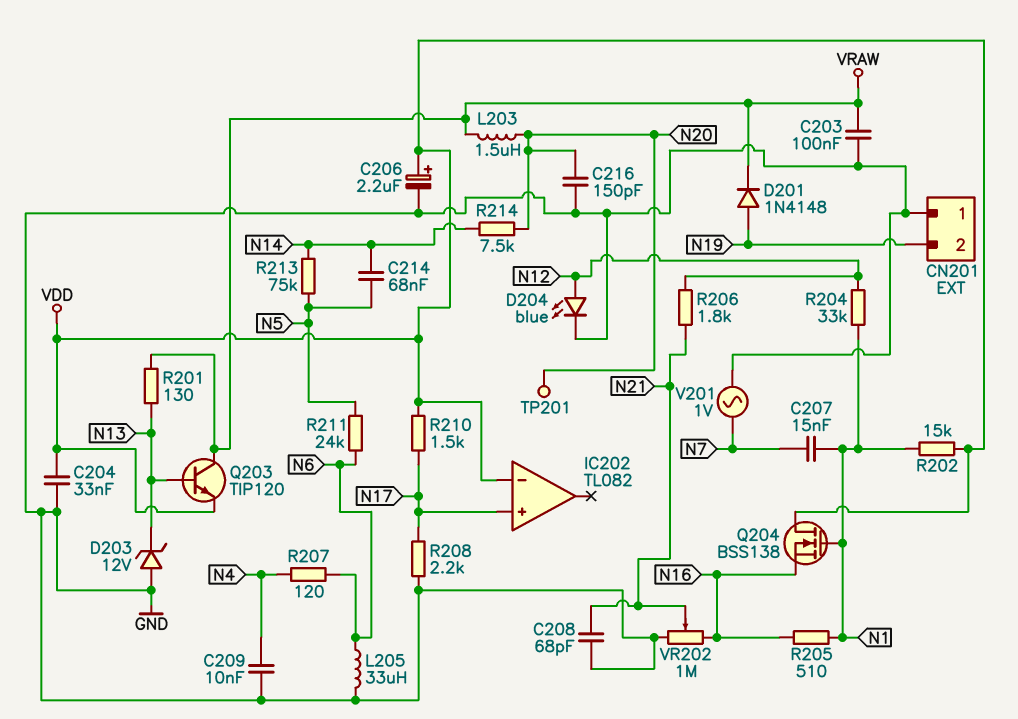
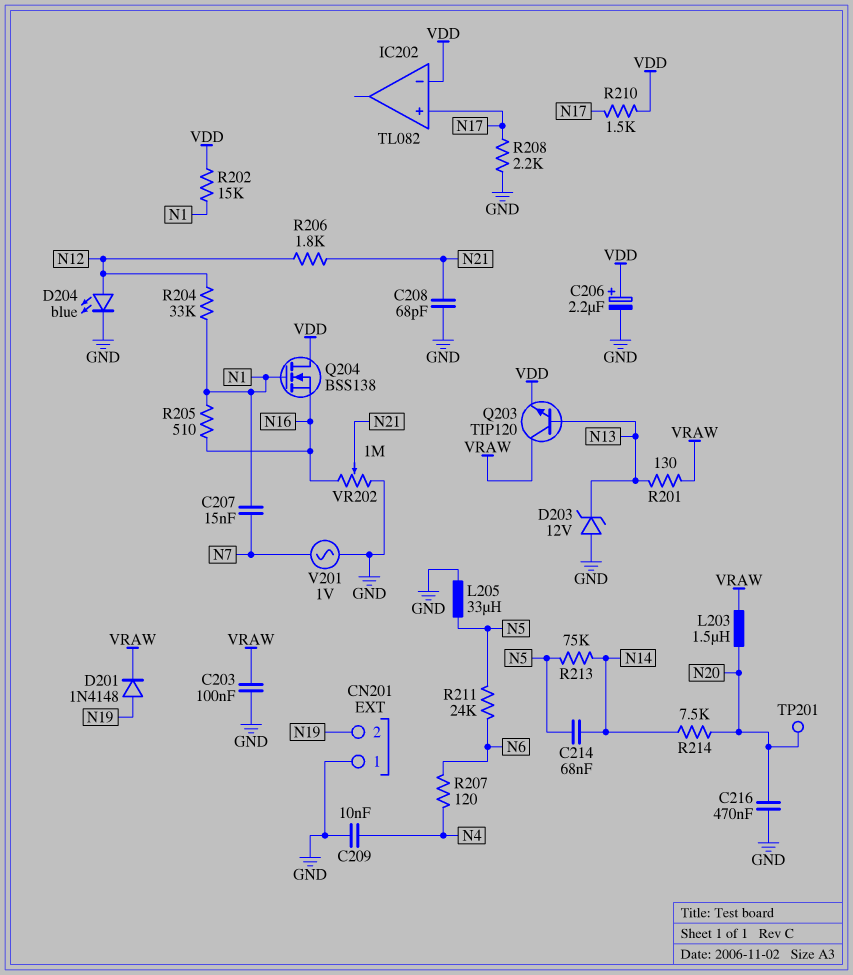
C204: 33nF (GND, VDD) -> none
C216: 150pF (GND, N20) -> 470nF (GND, N20)
L205: 33uH (GND, N6) -> 33uH (GND, N5)

